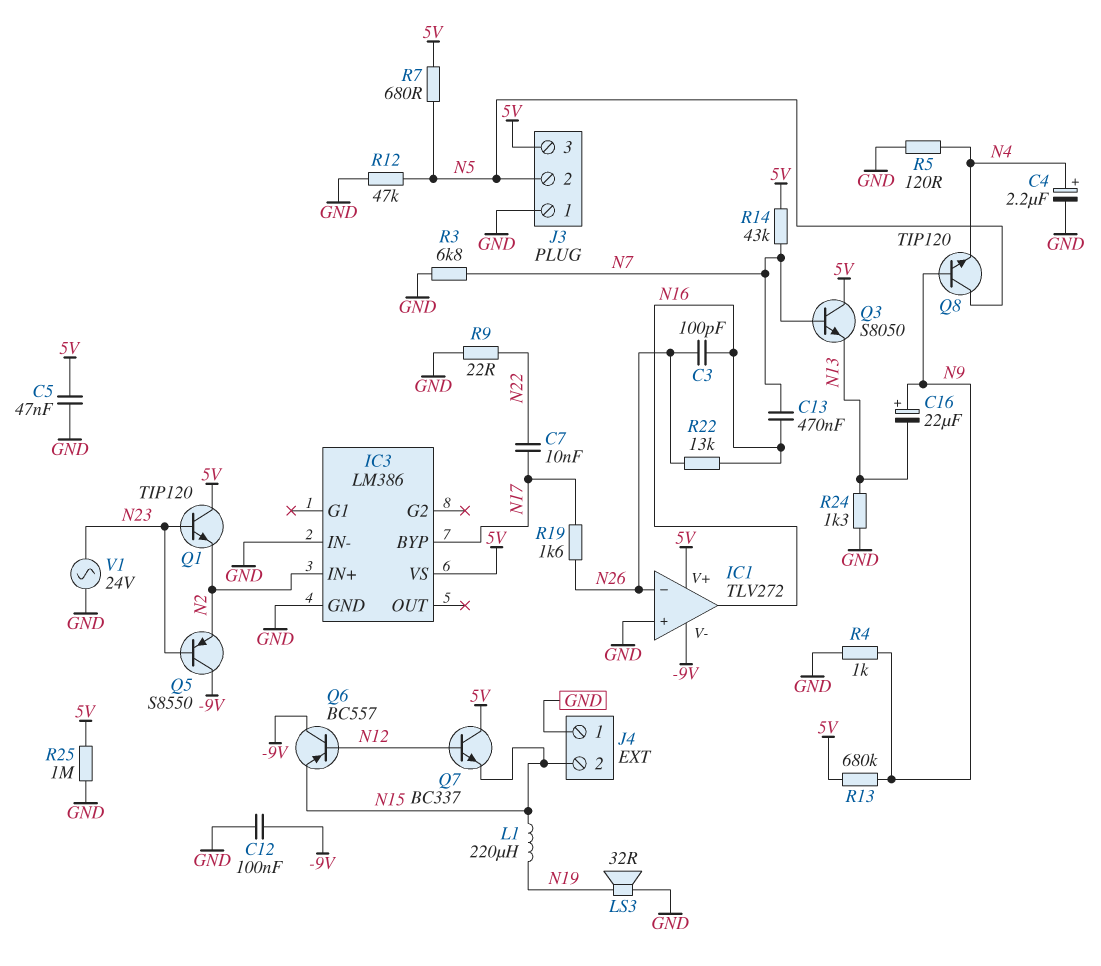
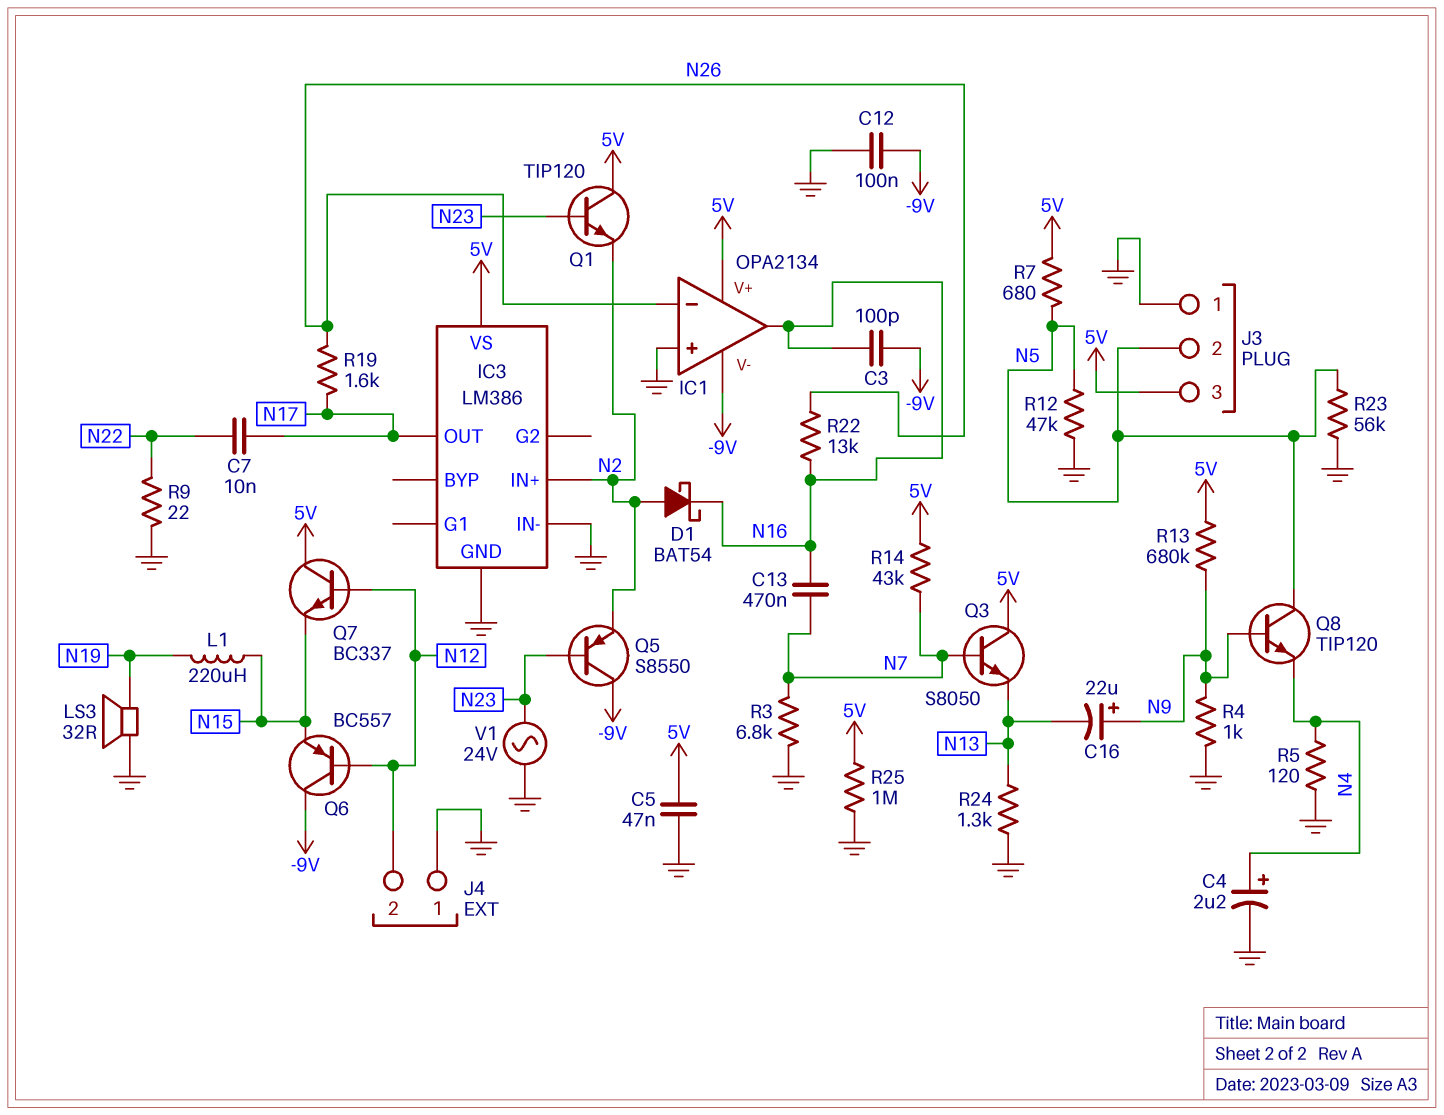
C3: 100pF (N16, N26) -> 100pF (-9V, N16)
D1: none -> schottky BAT54 (A N2, K N16)
IC1: TLV272 -> OPA2134
IC3 pin BYP: N17 -> none
IC3 pin OUT: none -> N17
J4 pin 2: N15 -> N12
R23: none -> 56k (GND, N5)

